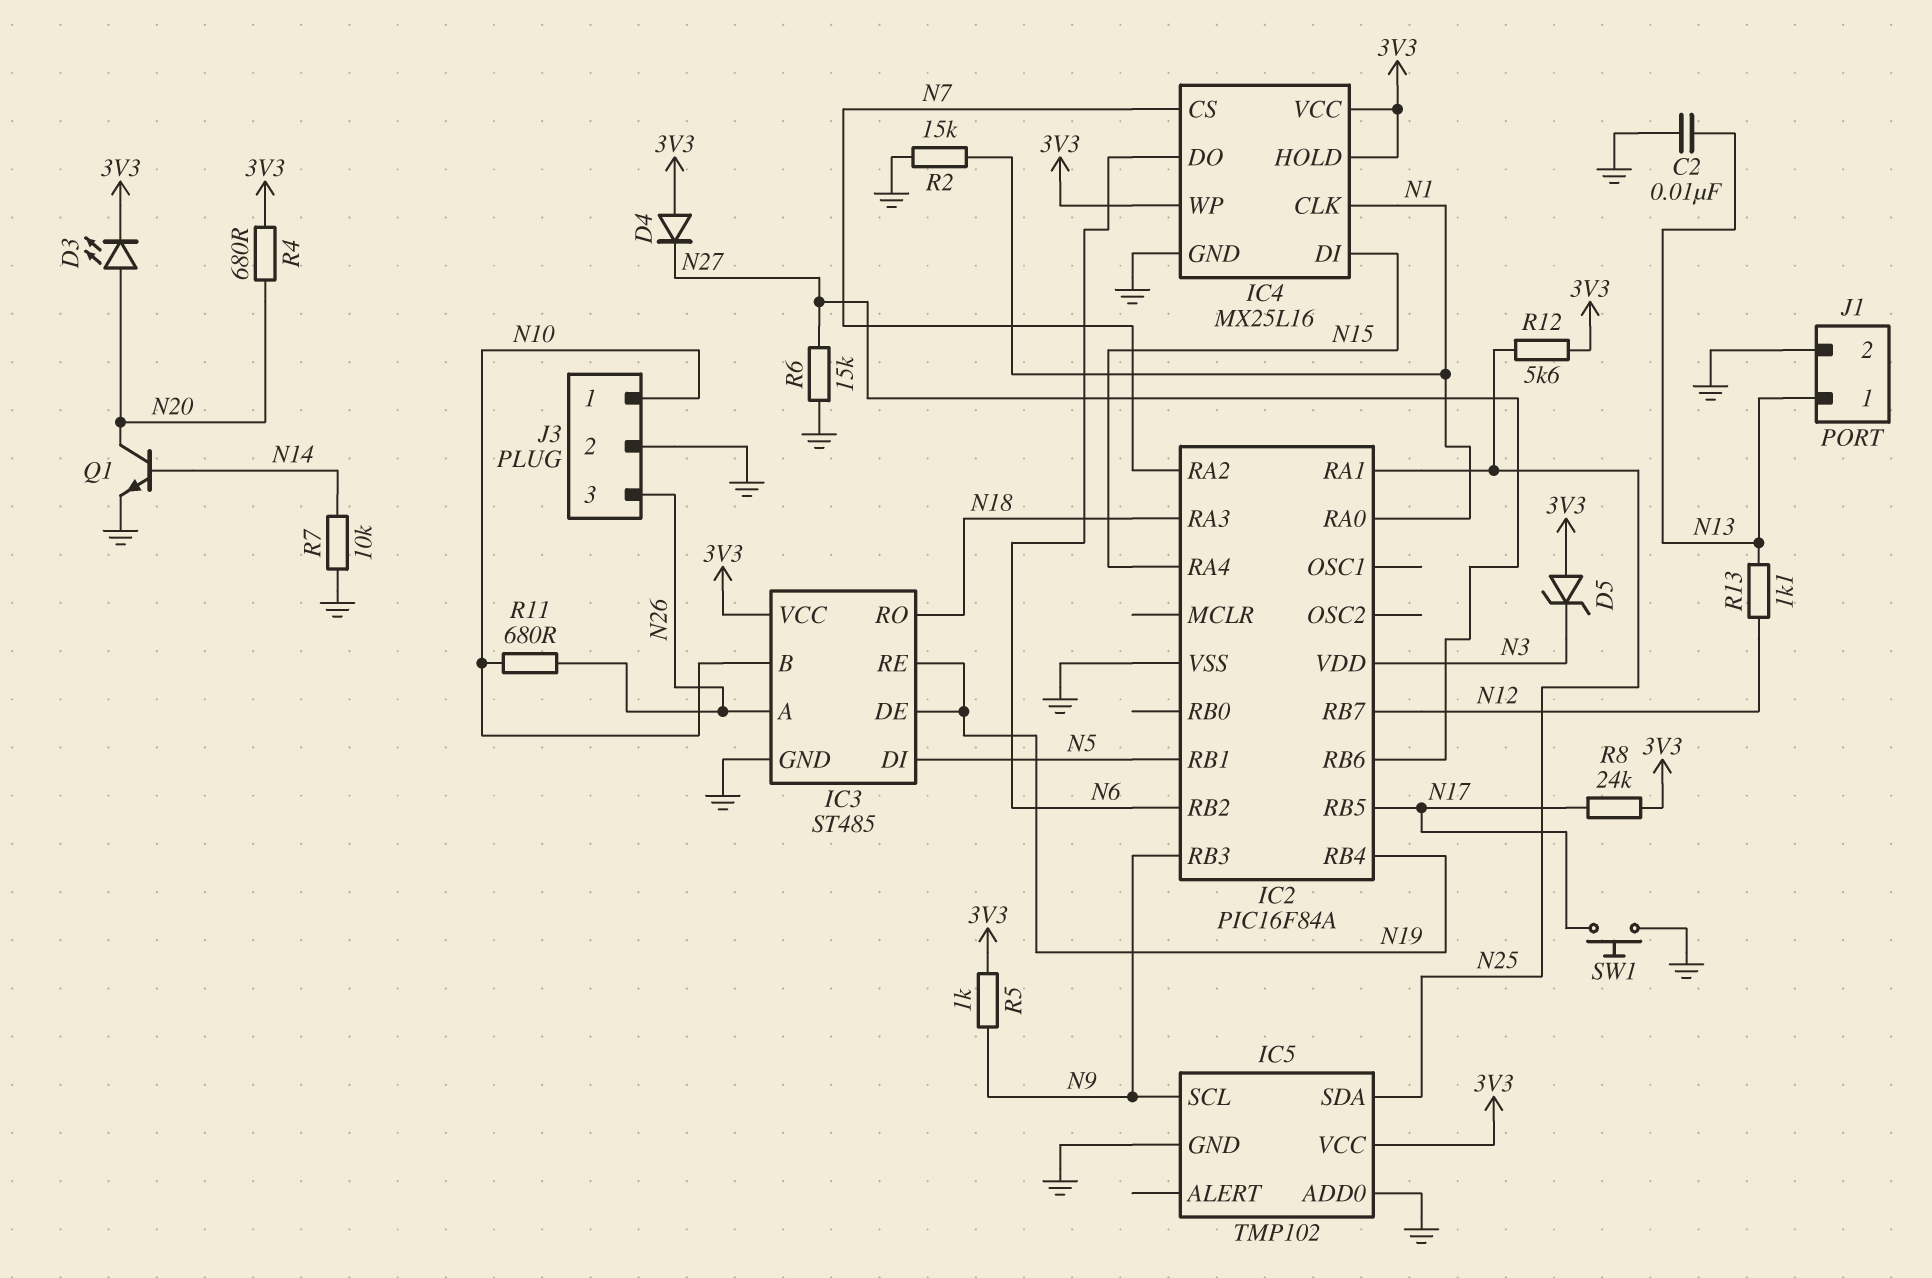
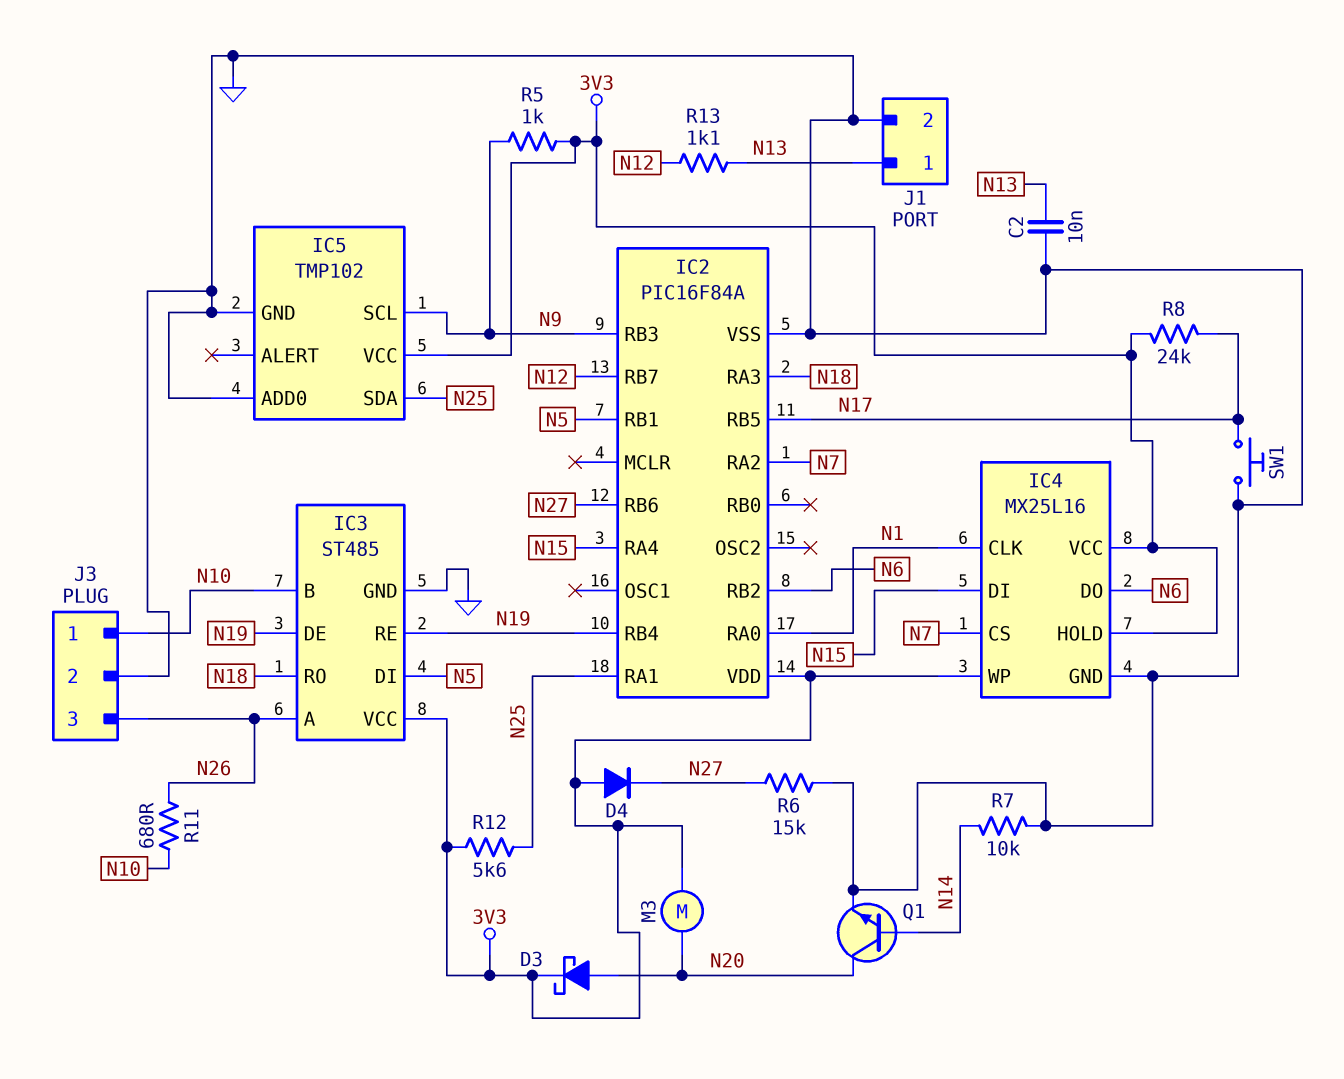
D3: LED (A N20, K 3V3) -> schottky (A N20, K 3V3)
D5: zener (A 3V3, K N3) -> none
IC2 pin VDD: N3 -> 3V3
M3: none -> motor (3V3, N20)
R2: 15k (GND, N1) -> none
R4: 680 (3V3, N20) -> none

